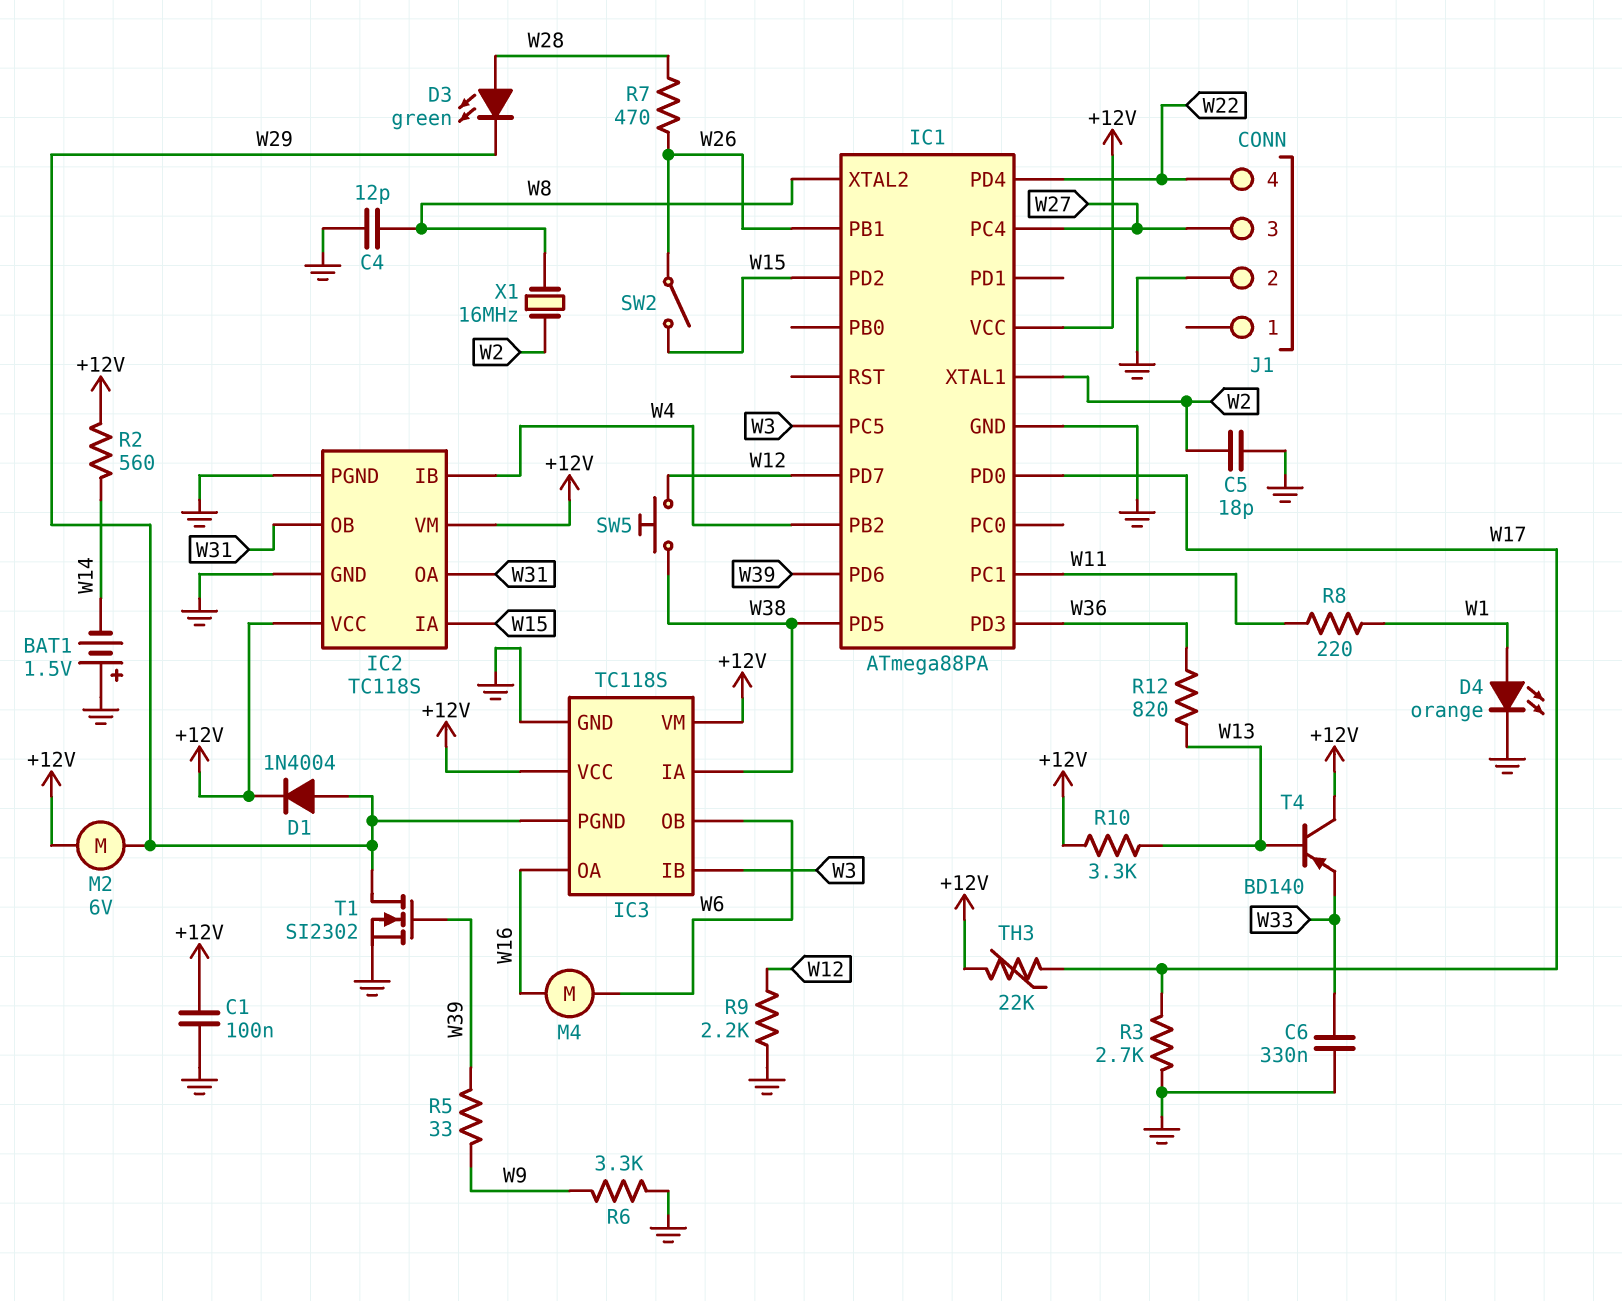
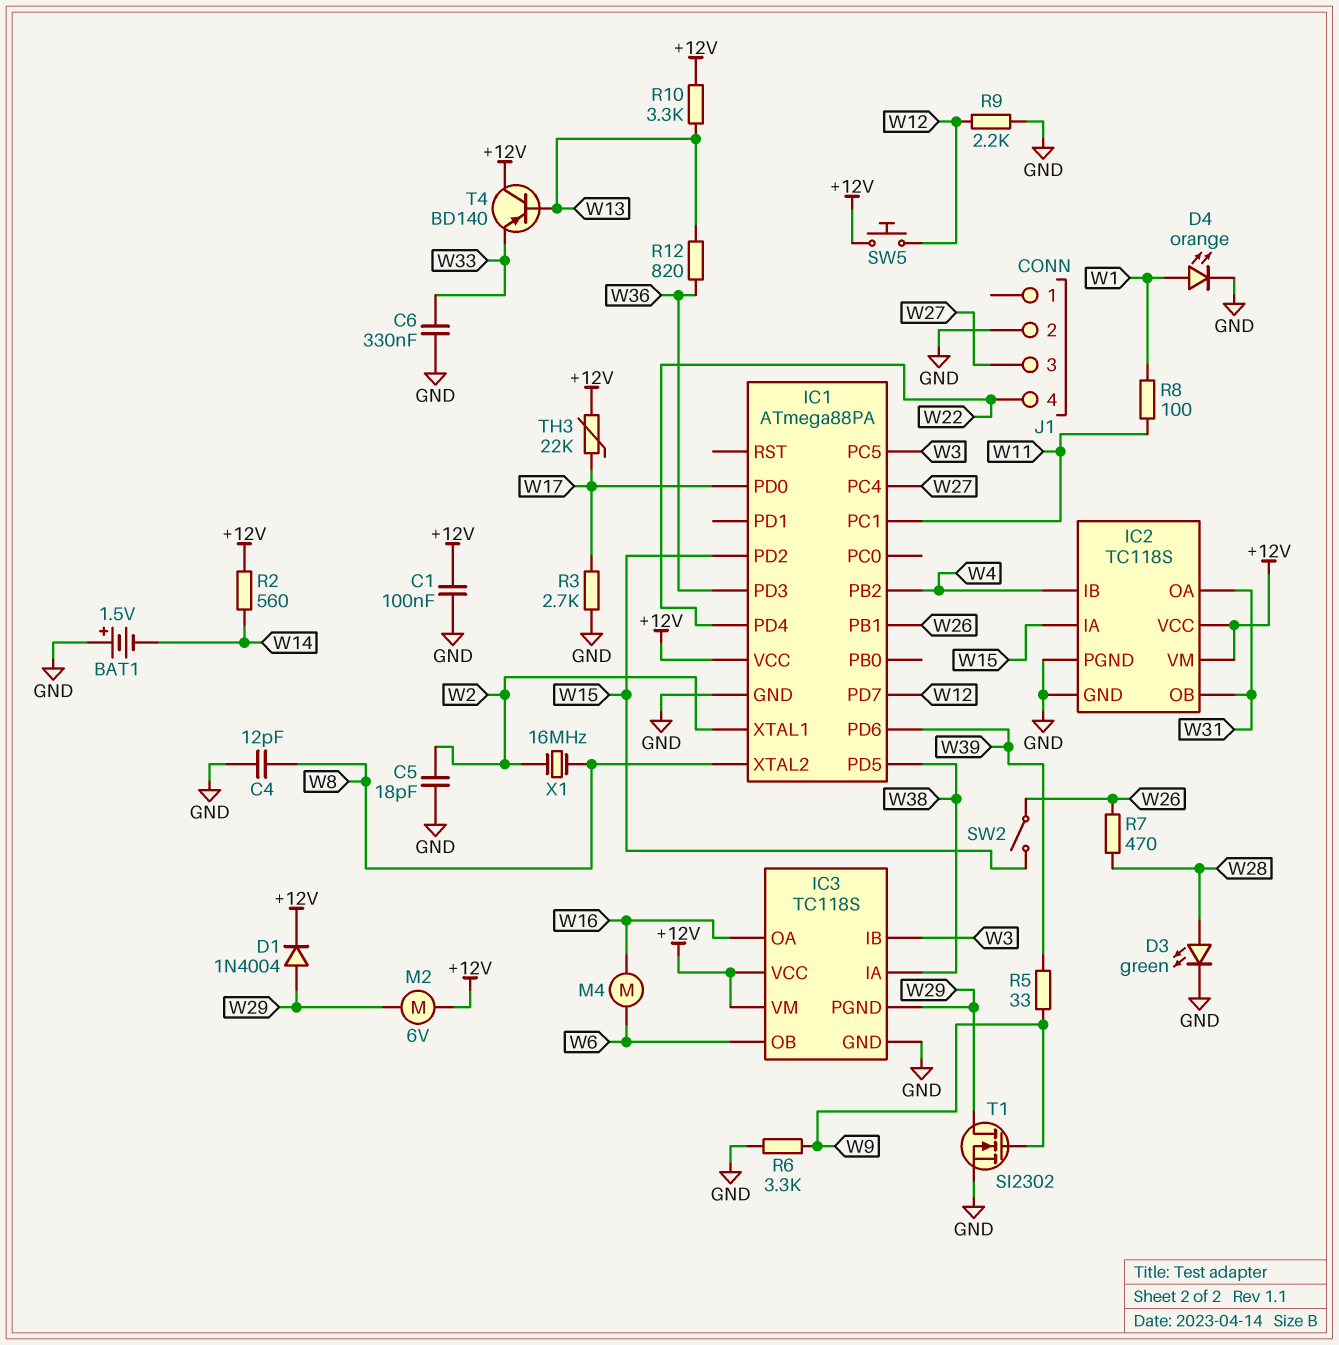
D3: LED green (A W28, K W29) -> LED green (A W28, K GND)
R8: 220 (W1, W11) -> 100 (W1, W11)
SW5: button (W12, W38) -> button (+12V, W12)
T1: NMOS SI2302 (G W39, D W29, S GND) -> NMOS SI2302 (G W9, D W29, S GND)

